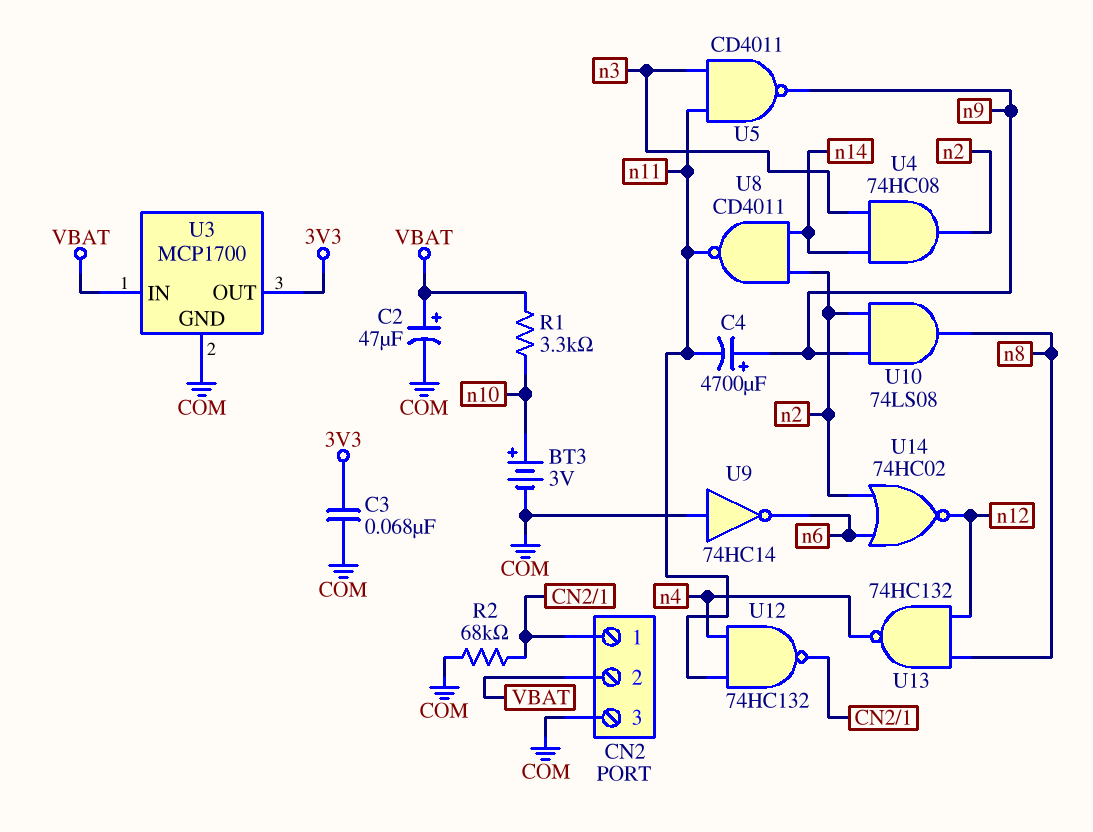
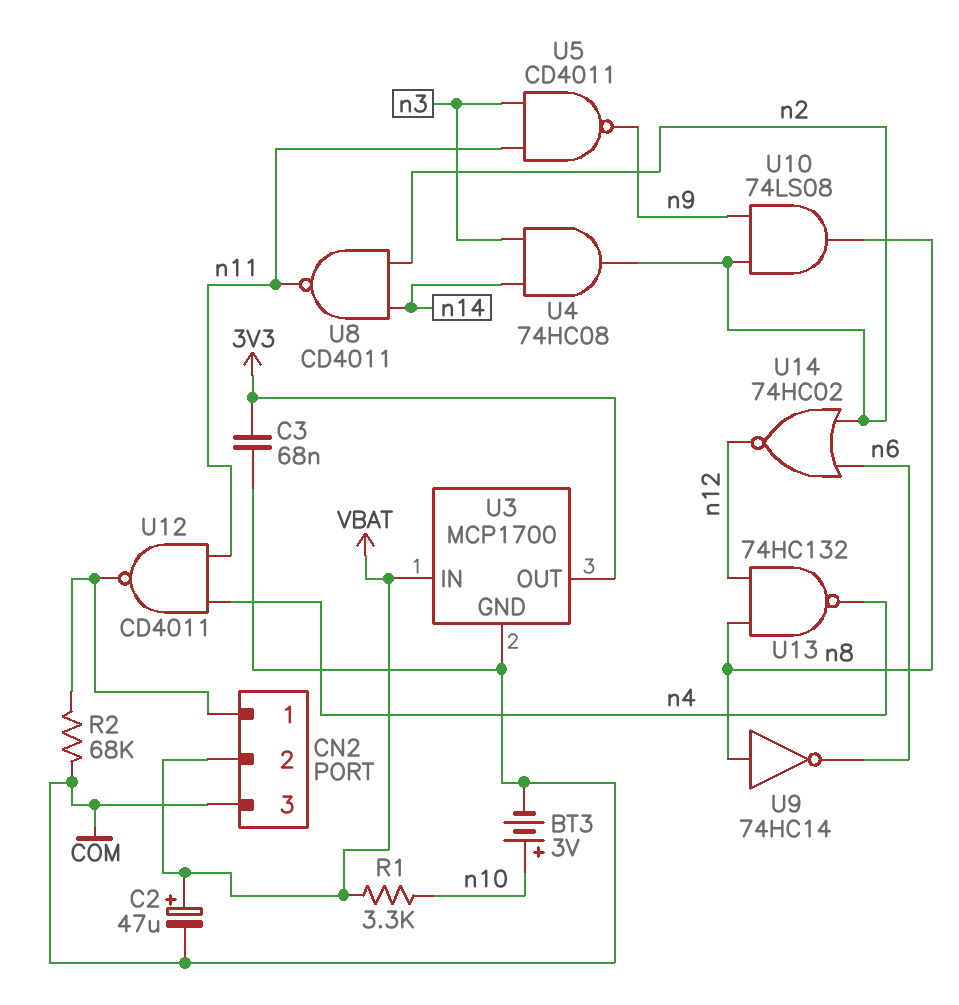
C4: 4700uF (plus n9, minus n11) -> none
U9: NOT 74HC14 (in COM, out n6) -> NOT 74HC14 (in n8, out n6)
U12: NAND 74HC132 (in n4, in n11, out CN2/1) -> NAND CD4011 (in n4, in n11, out CN2/1)

